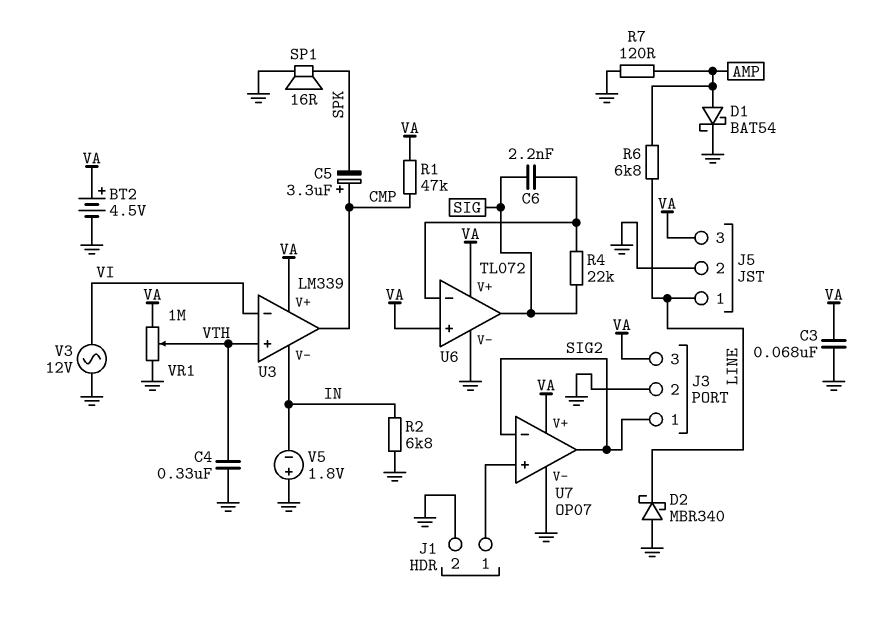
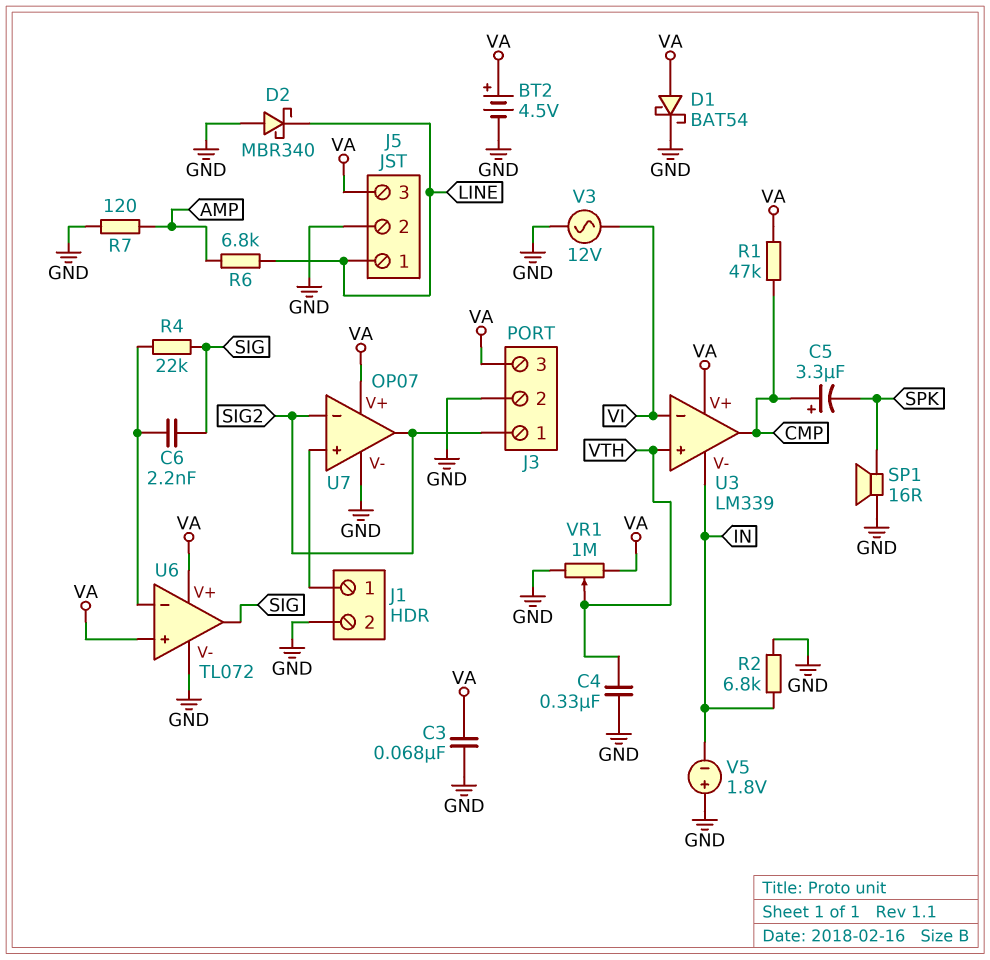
D1: schottky BAT54 (A AMP, K GND) -> schottky BAT54 (A VA, K GND)

